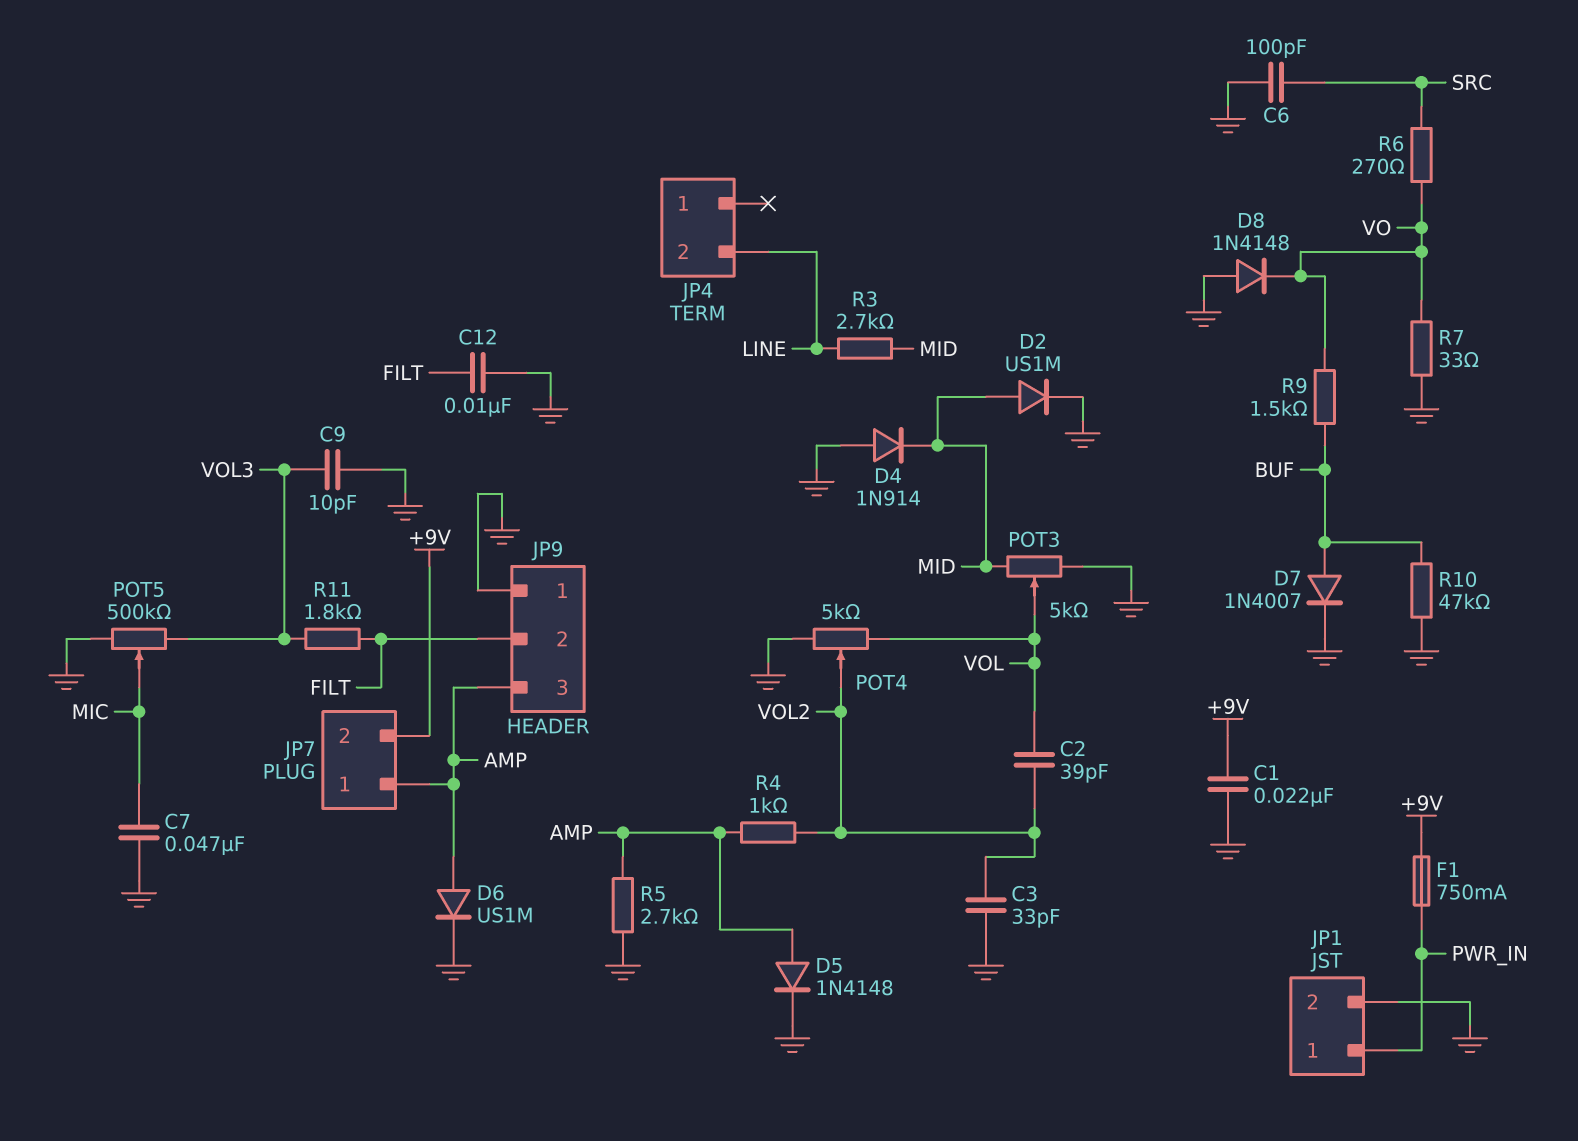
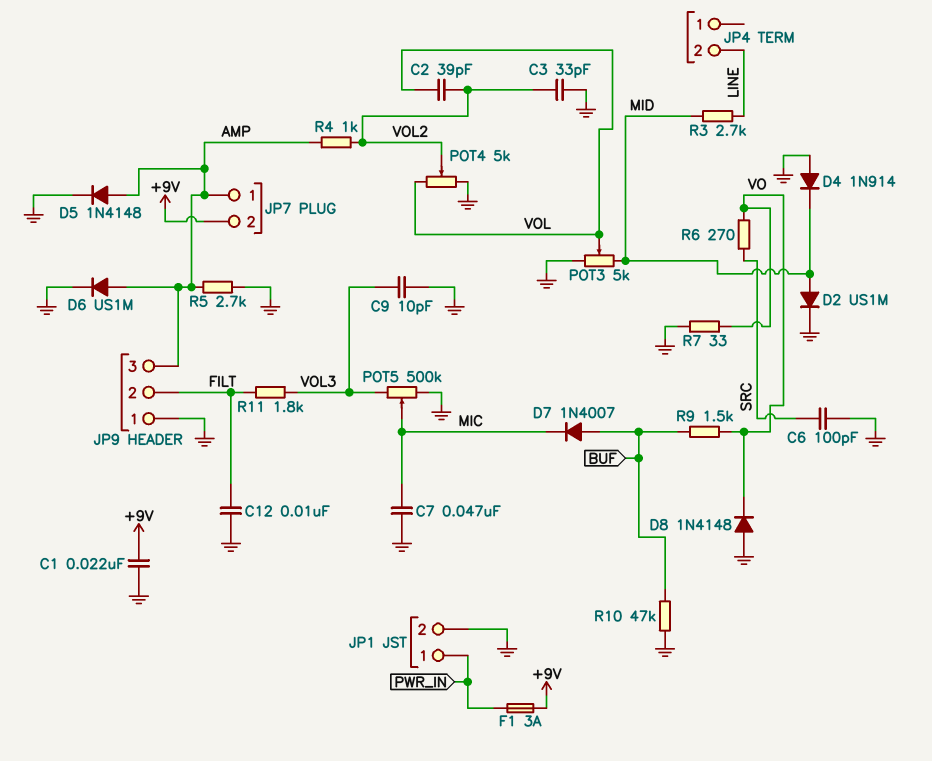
D7: diode 1N4007 (A BUF, K GND) -> diode 1N4007 (A BUF, K MIC)
F1: 750mA (+9V, PWR_IN) -> 3A (+9V, PWR_IN)

